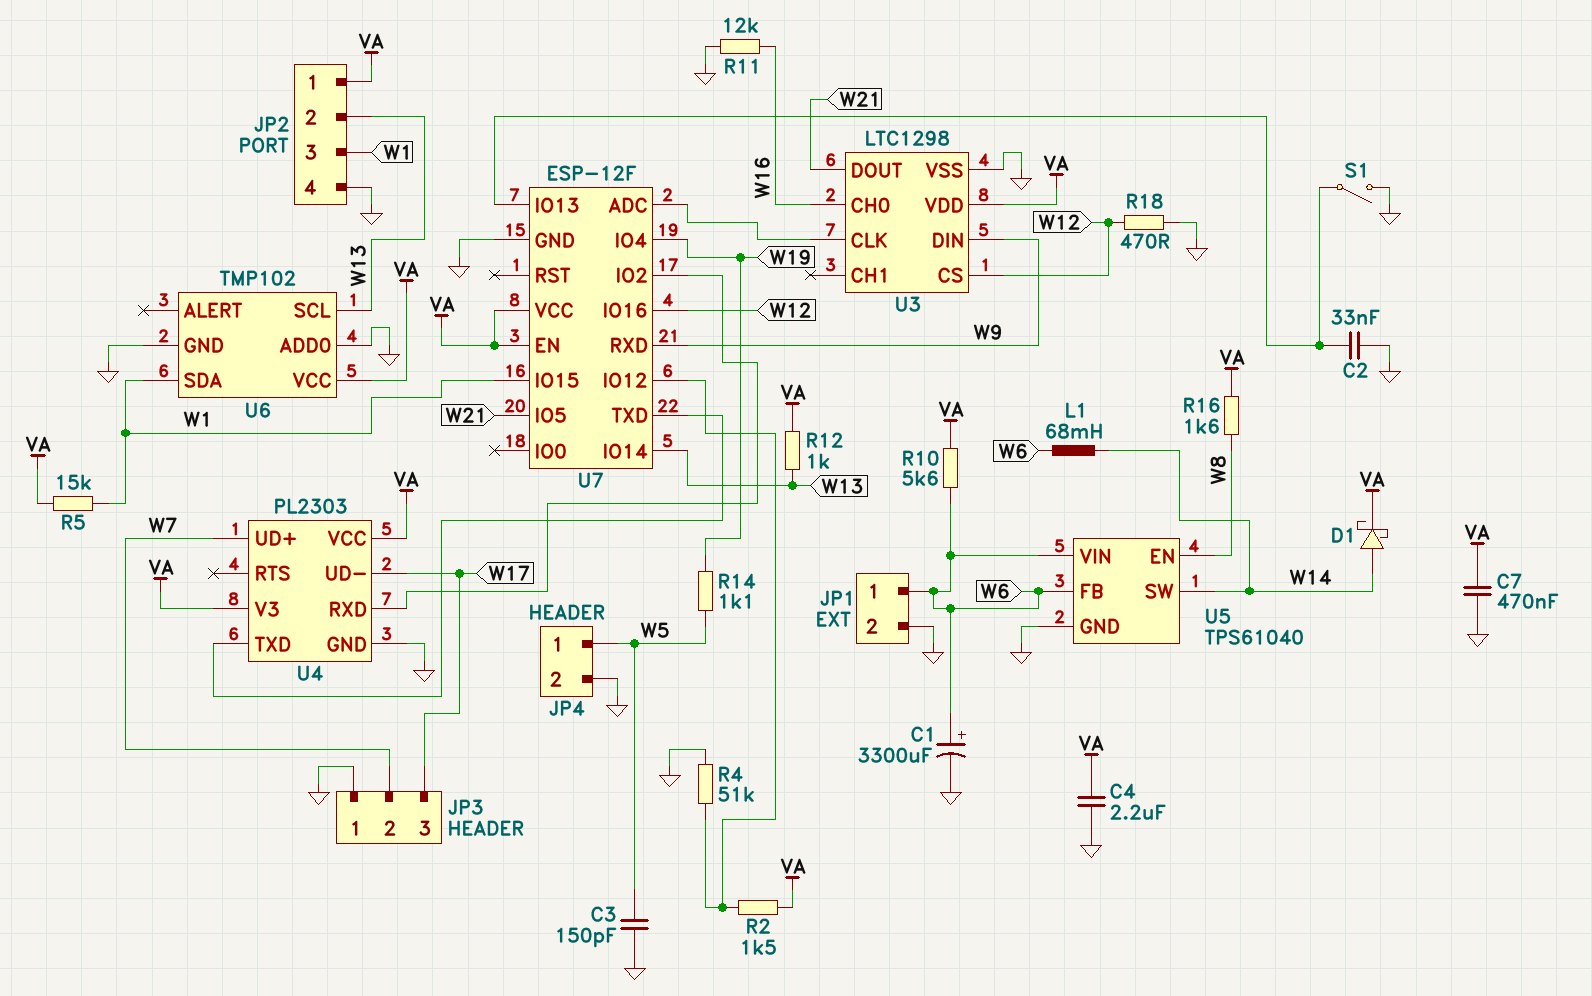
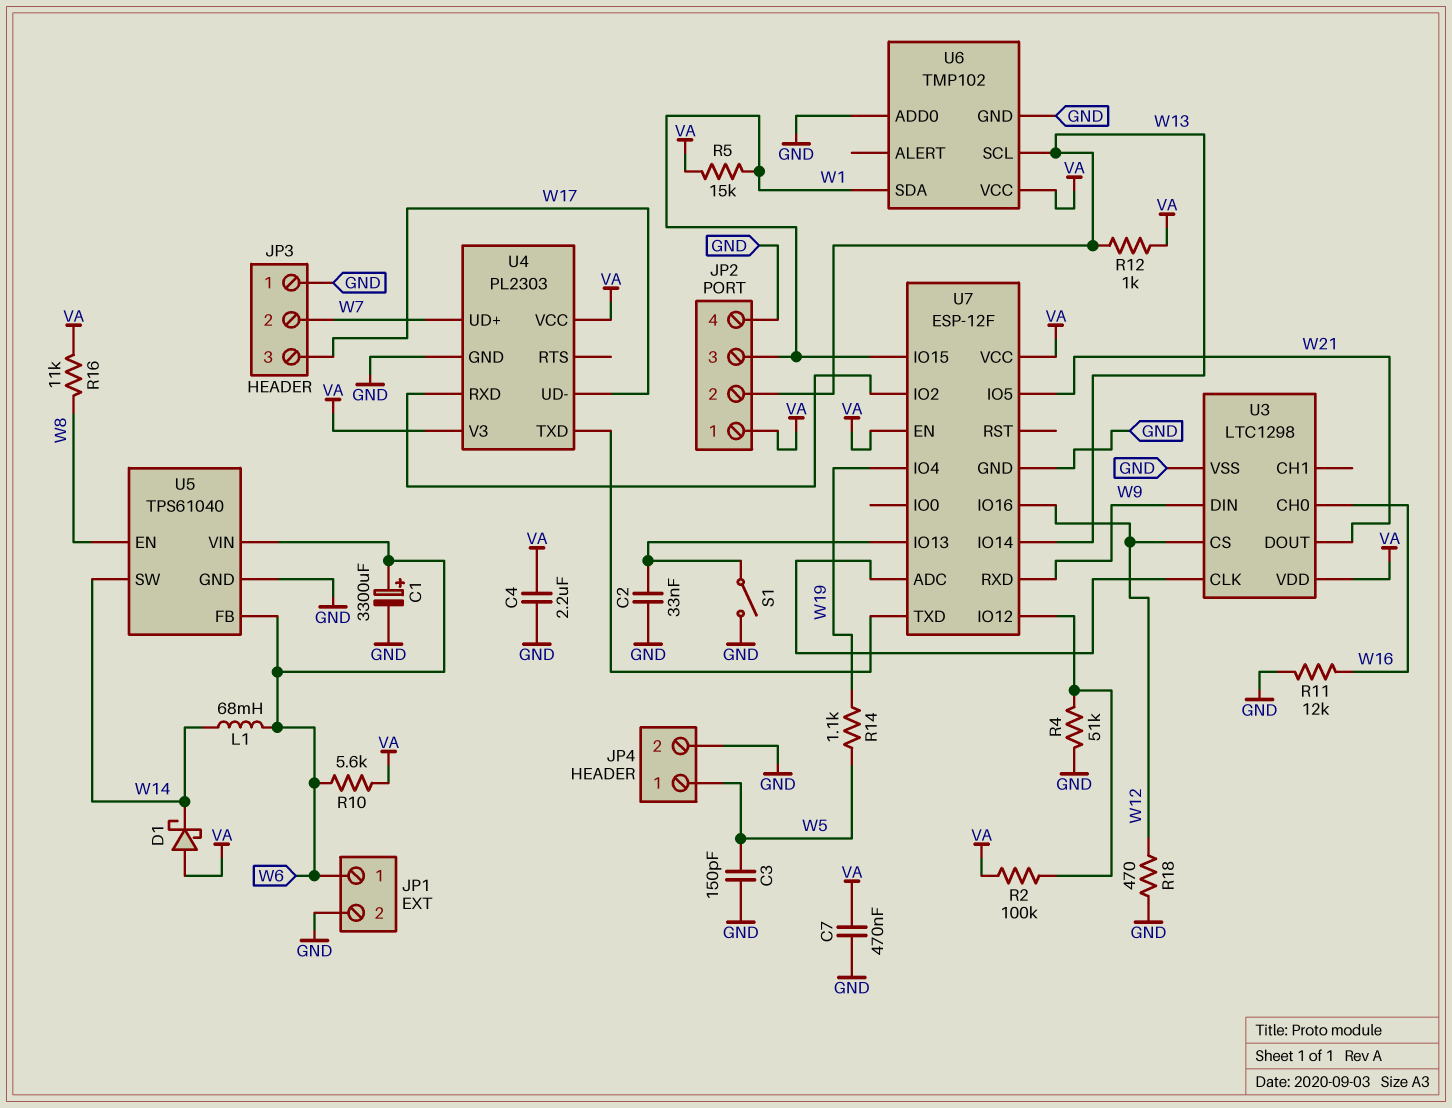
D1: schottky (A W14, K VA) -> schottky (A VA, K W14)
R2: 1.5k (U7/IO12, VA) -> 100k (U7/IO12, VA)
R16: 1.6k (VA, W8) -> 11k (VA, W8)

